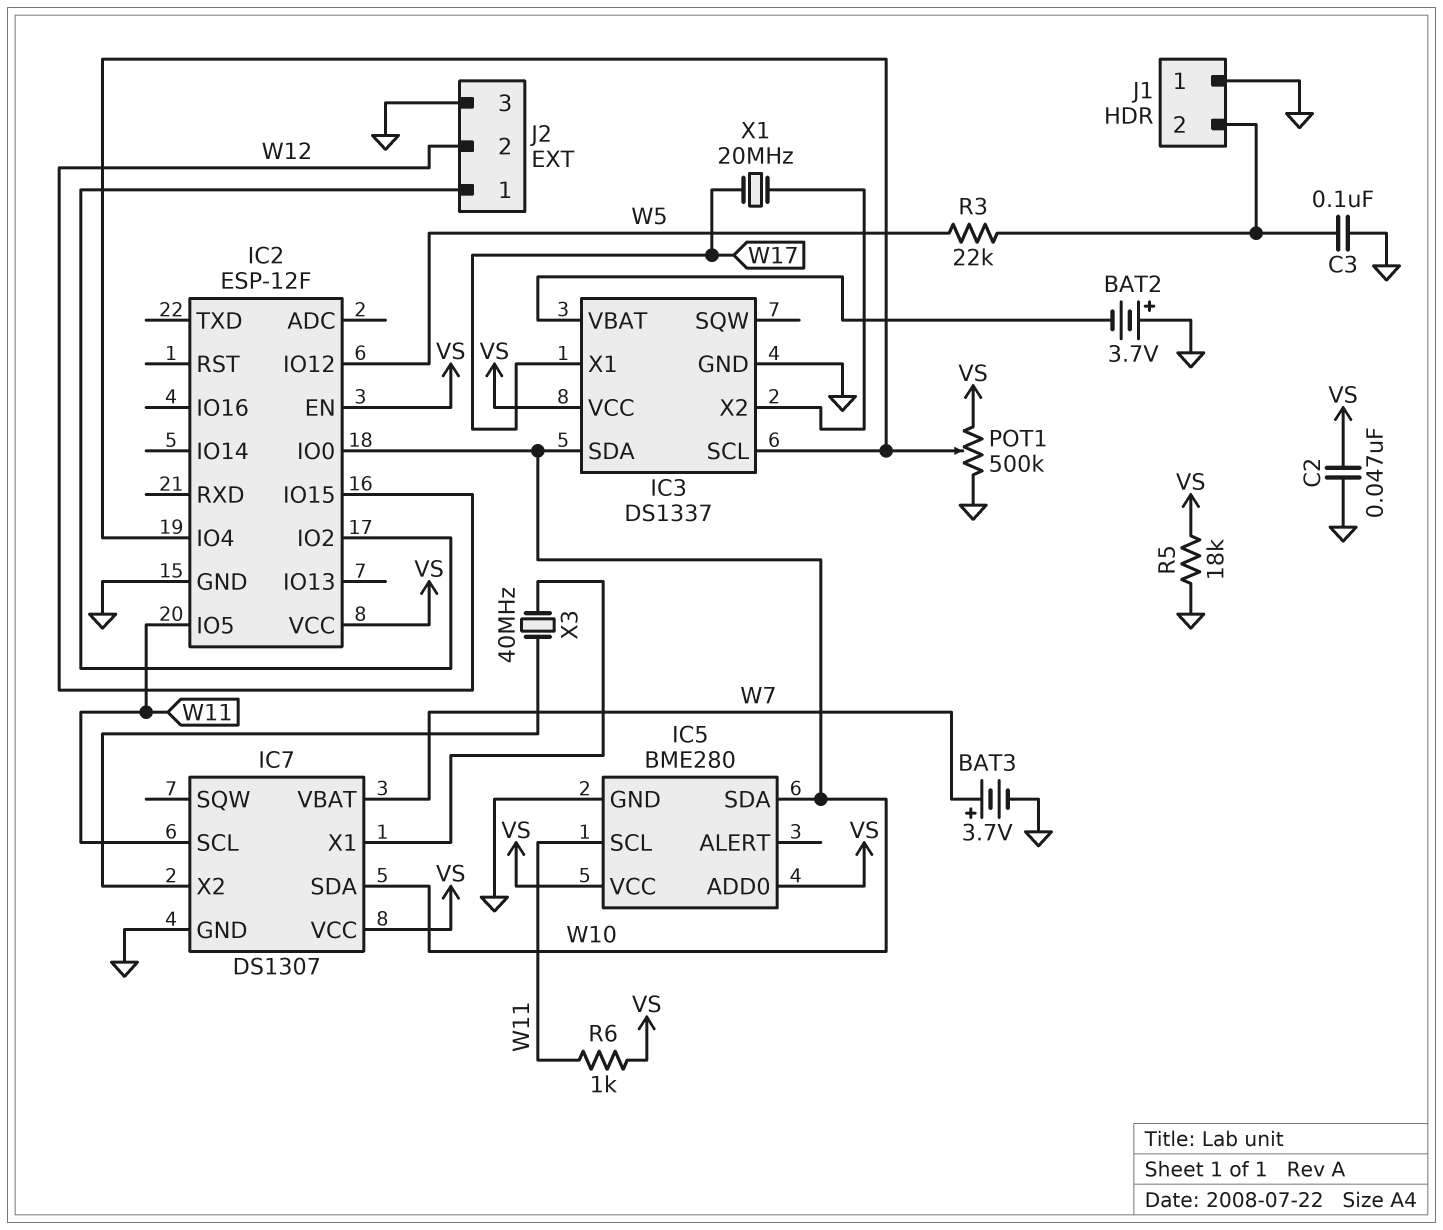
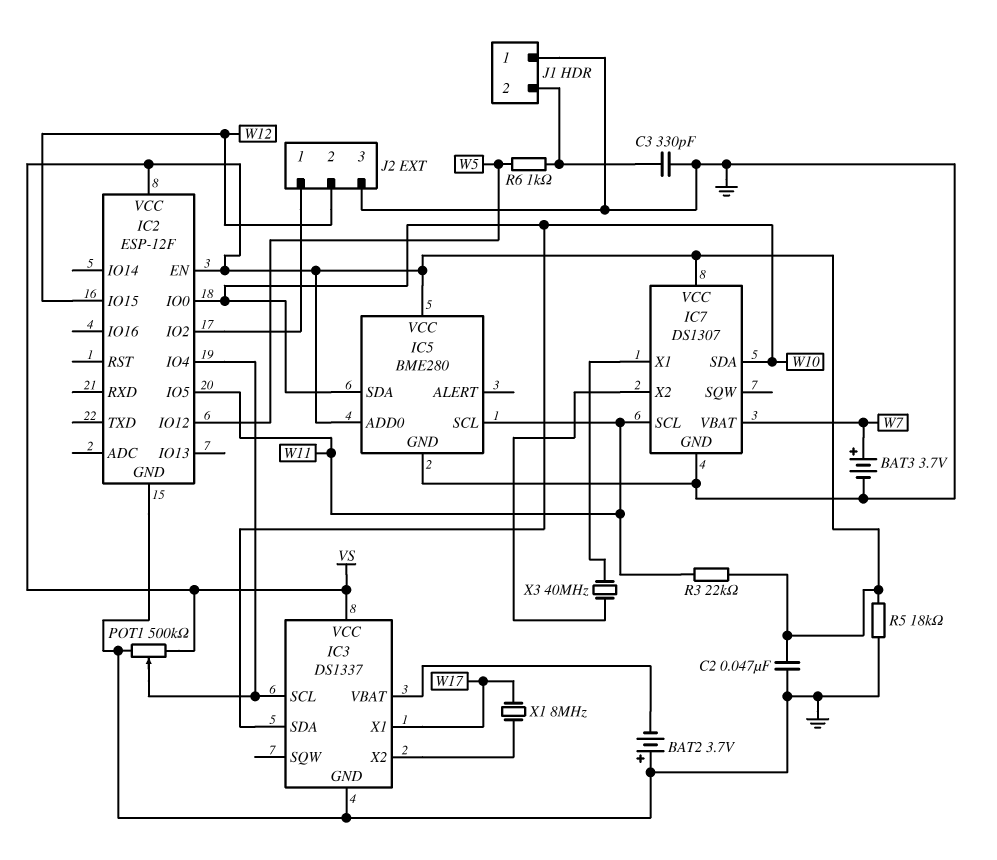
C3: 100nF (GND, J1/2) -> 330pF (GND, J1/2)
R3: 22k (J1/2, W5) -> 22k (VS, W11)
R6: 1k (VS, W11) -> 1k (J1/2, W5)
X1: 20MHz (IC3/X2, W17) -> 8MHz (IC3/X2, W17)

